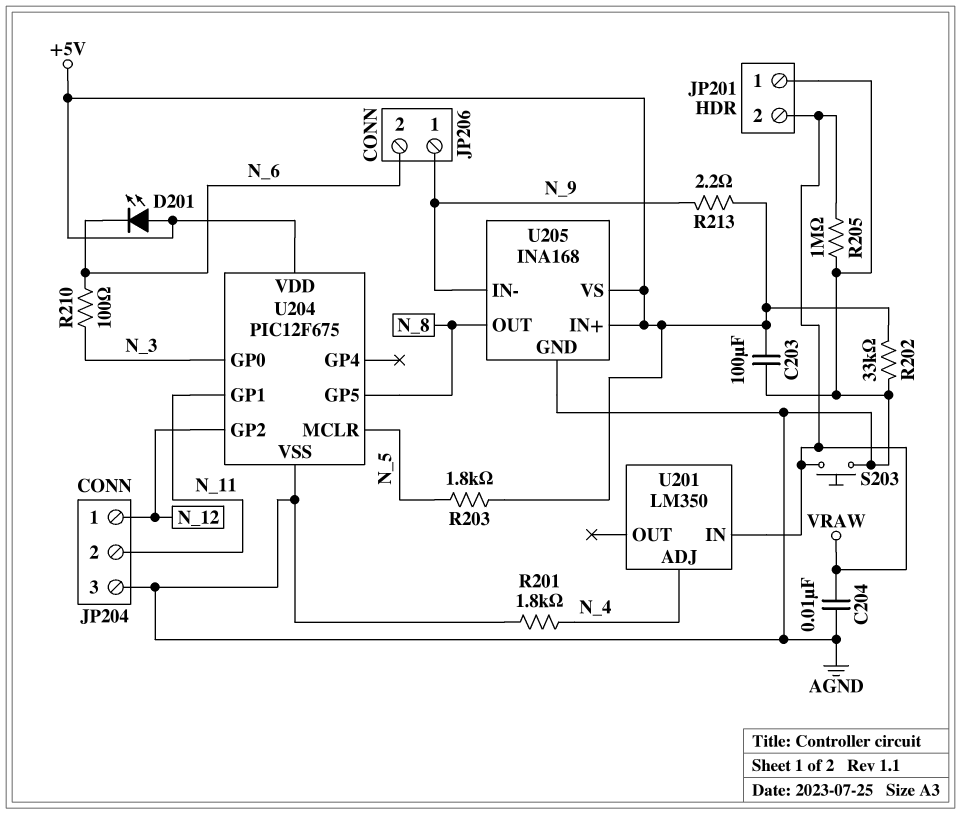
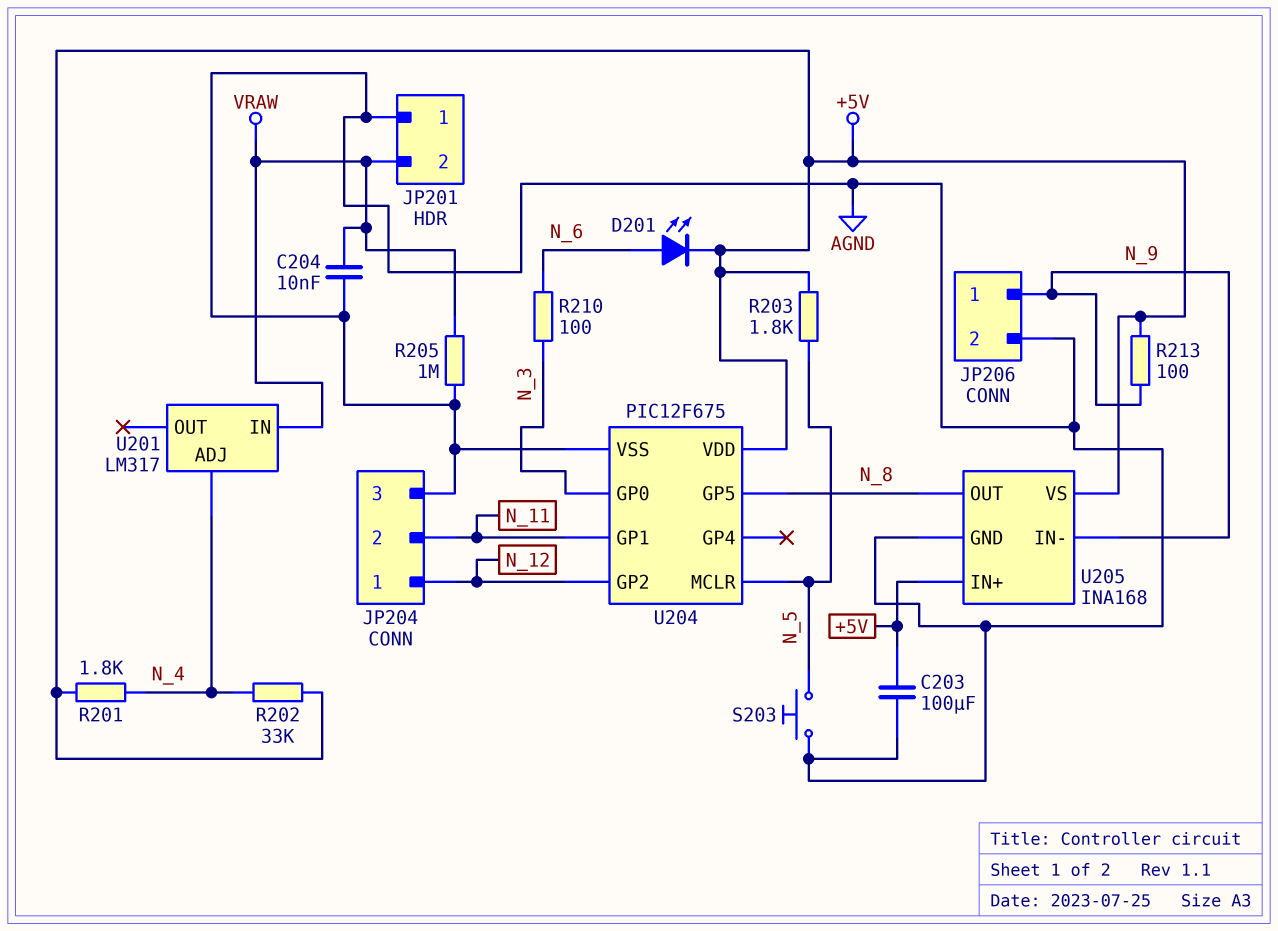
D201: LED (A +5V, K N_6) -> LED (A N_6, K +5V)
JP206 pin 2: N_6 -> AGND
R201: 1.8k (AGND, N_4) -> 1.8k (+5V, N_4)
R202: 33k (+5V, AGND) -> 33k (+5V, N_4)
R213: 2.2 (+5V, N_9) -> 100 (+5V, N_9)
S203: button (AGND, VRAW) -> button (AGND, N_5)
U201: LM350 -> LM317

